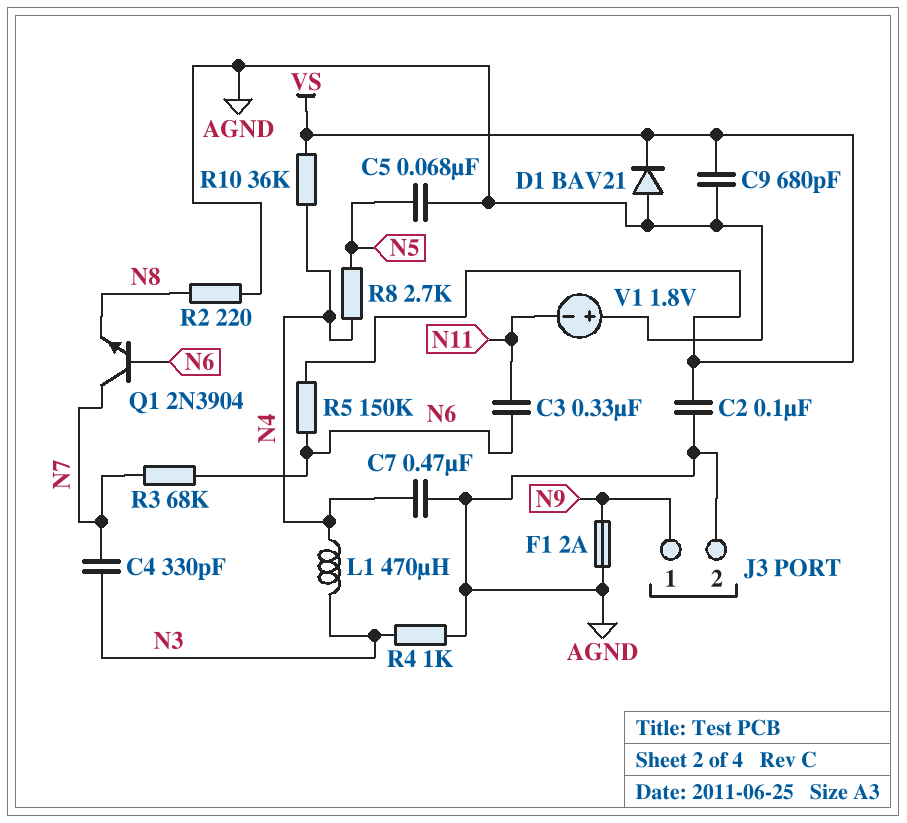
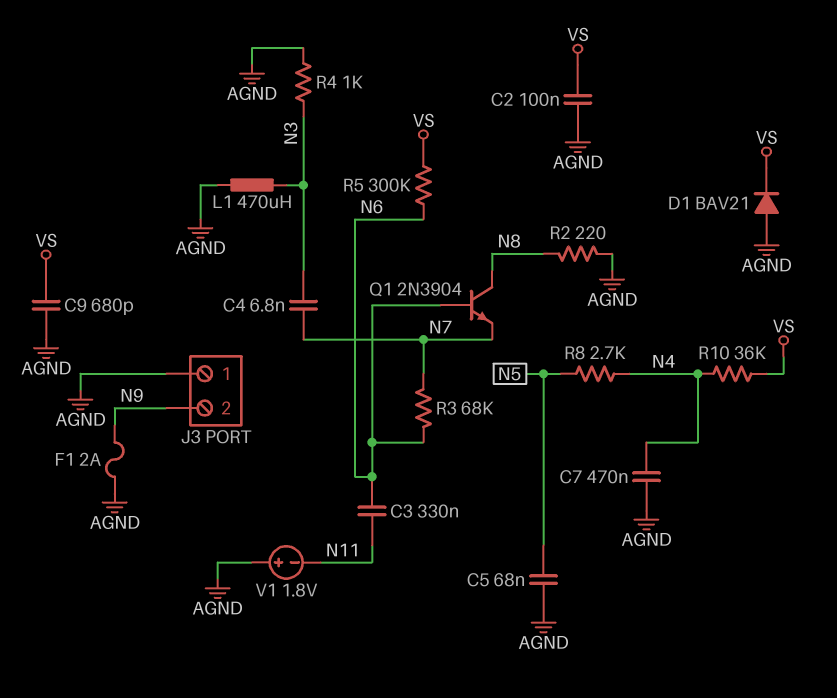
C4: 330pF (N3, N7) -> 6.8nF (N3, N7)
J3 pin 1: N9 -> AGND
J3 pin 2: AGND -> N9
L1: 470uH (N3, N4) -> 470uH (AGND, N3)
Q1: NPN 2N3904 (B N6, C N7, E N8) -> NPN 2N3904 (B N6, C N8, E N7)
R5: 150k (N6, VS) -> 300k (N6, VS)

